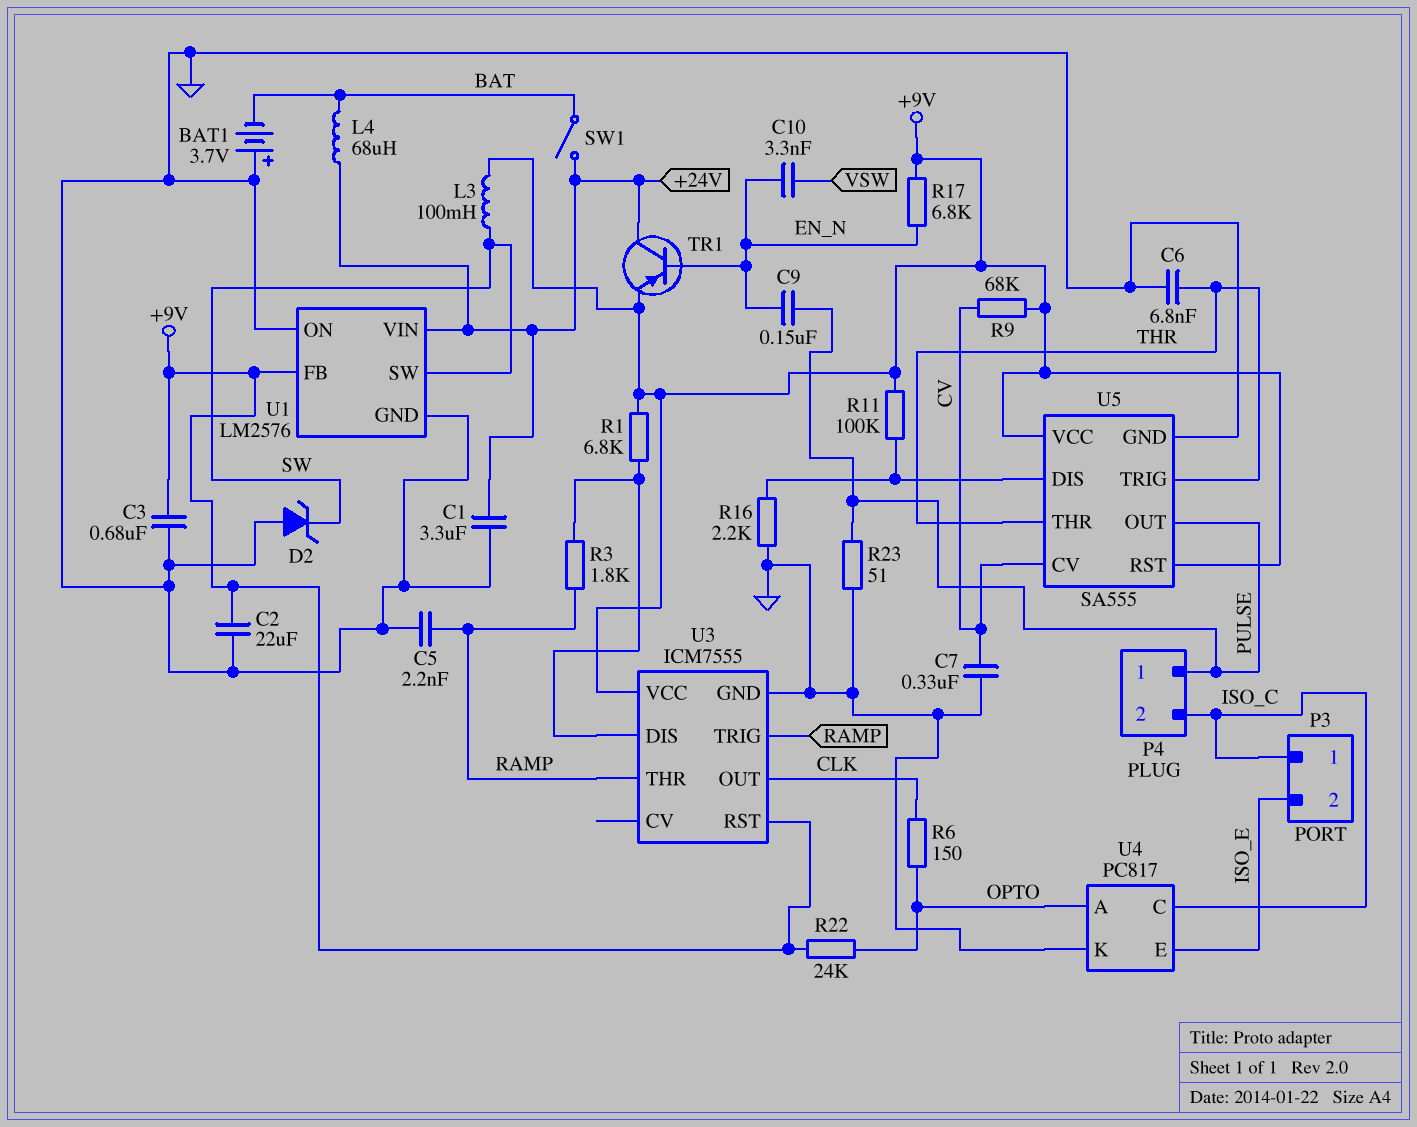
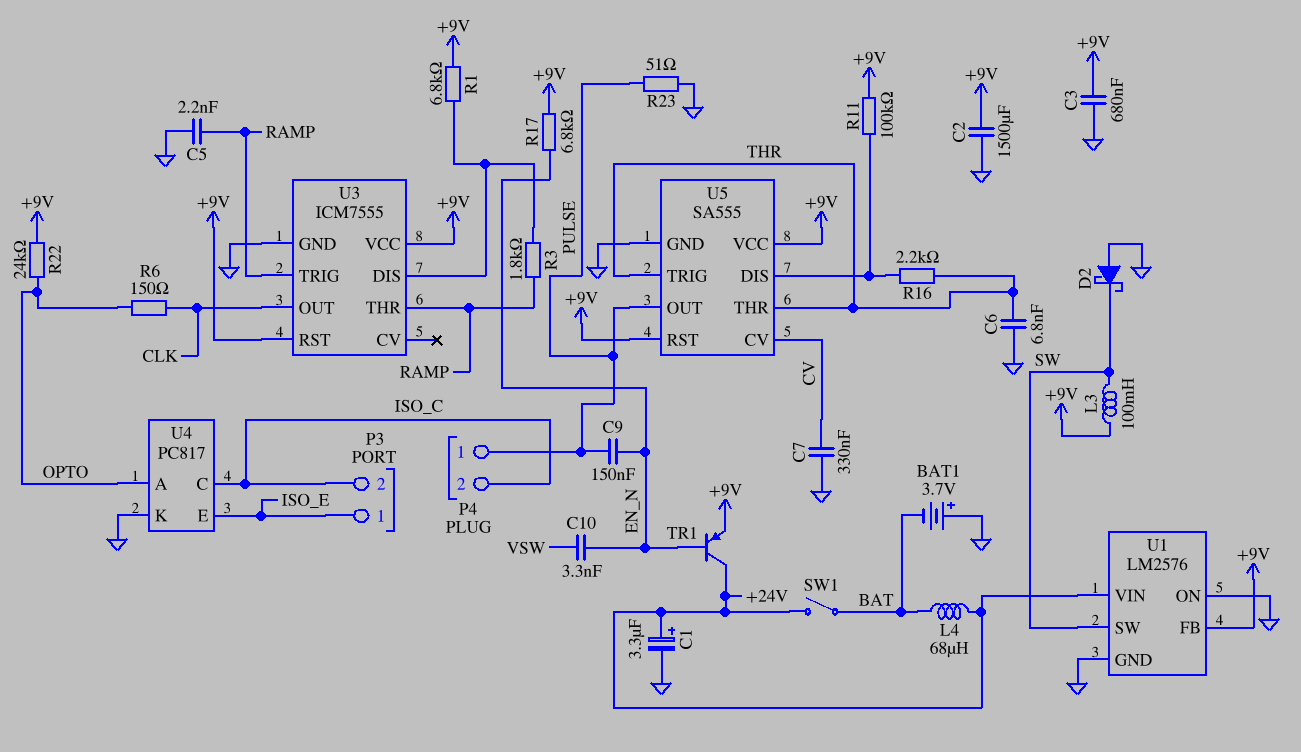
C1: 3.3uF (+24V, GND) -> 3.3uF (plus +24V, minus GND)
C2: 22uF (+9V, GND) -> 1500uF (+9V, GND)
D2: zener (A GND, K SW) -> schottky (A GND, K SW)
P3 pin 1: ISO_C -> ISO_E
P3 pin 2: ISO_E -> ISO_C
R9: 68k (+9V, CV) -> none
R16: 2.2k (GND, U5/DIS) -> 2.2k (THR, U5/DIS)

